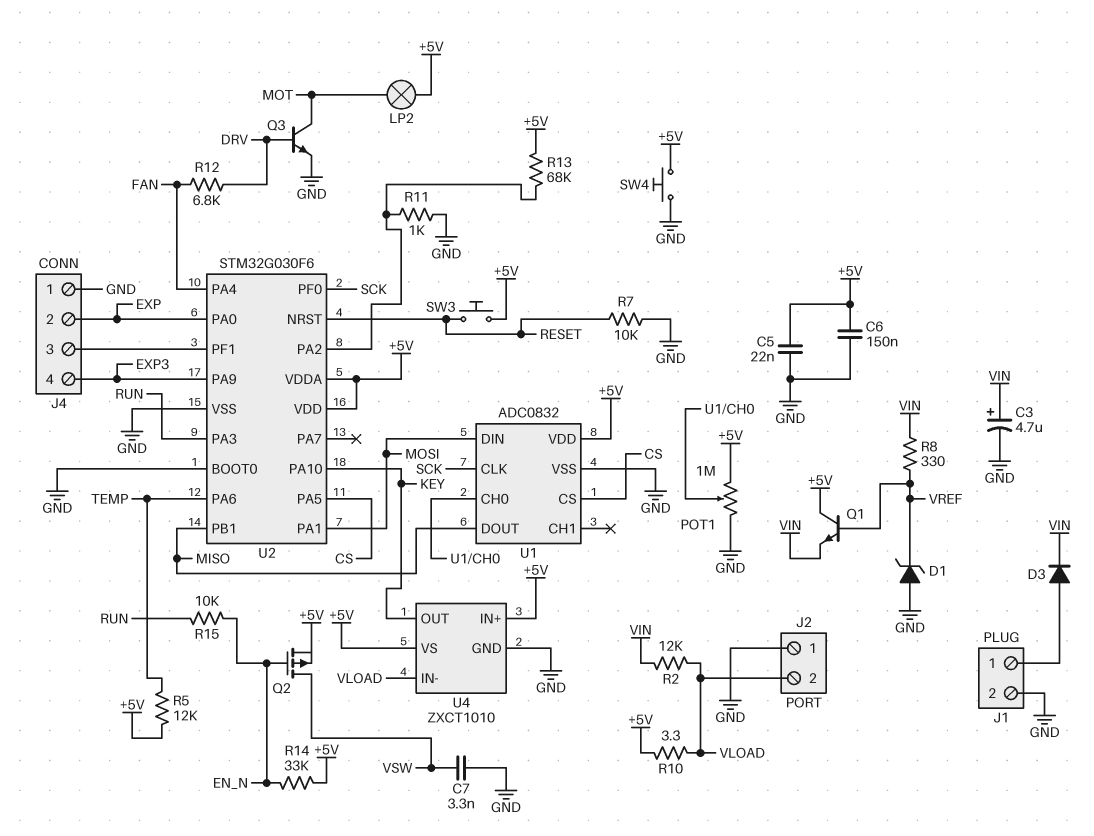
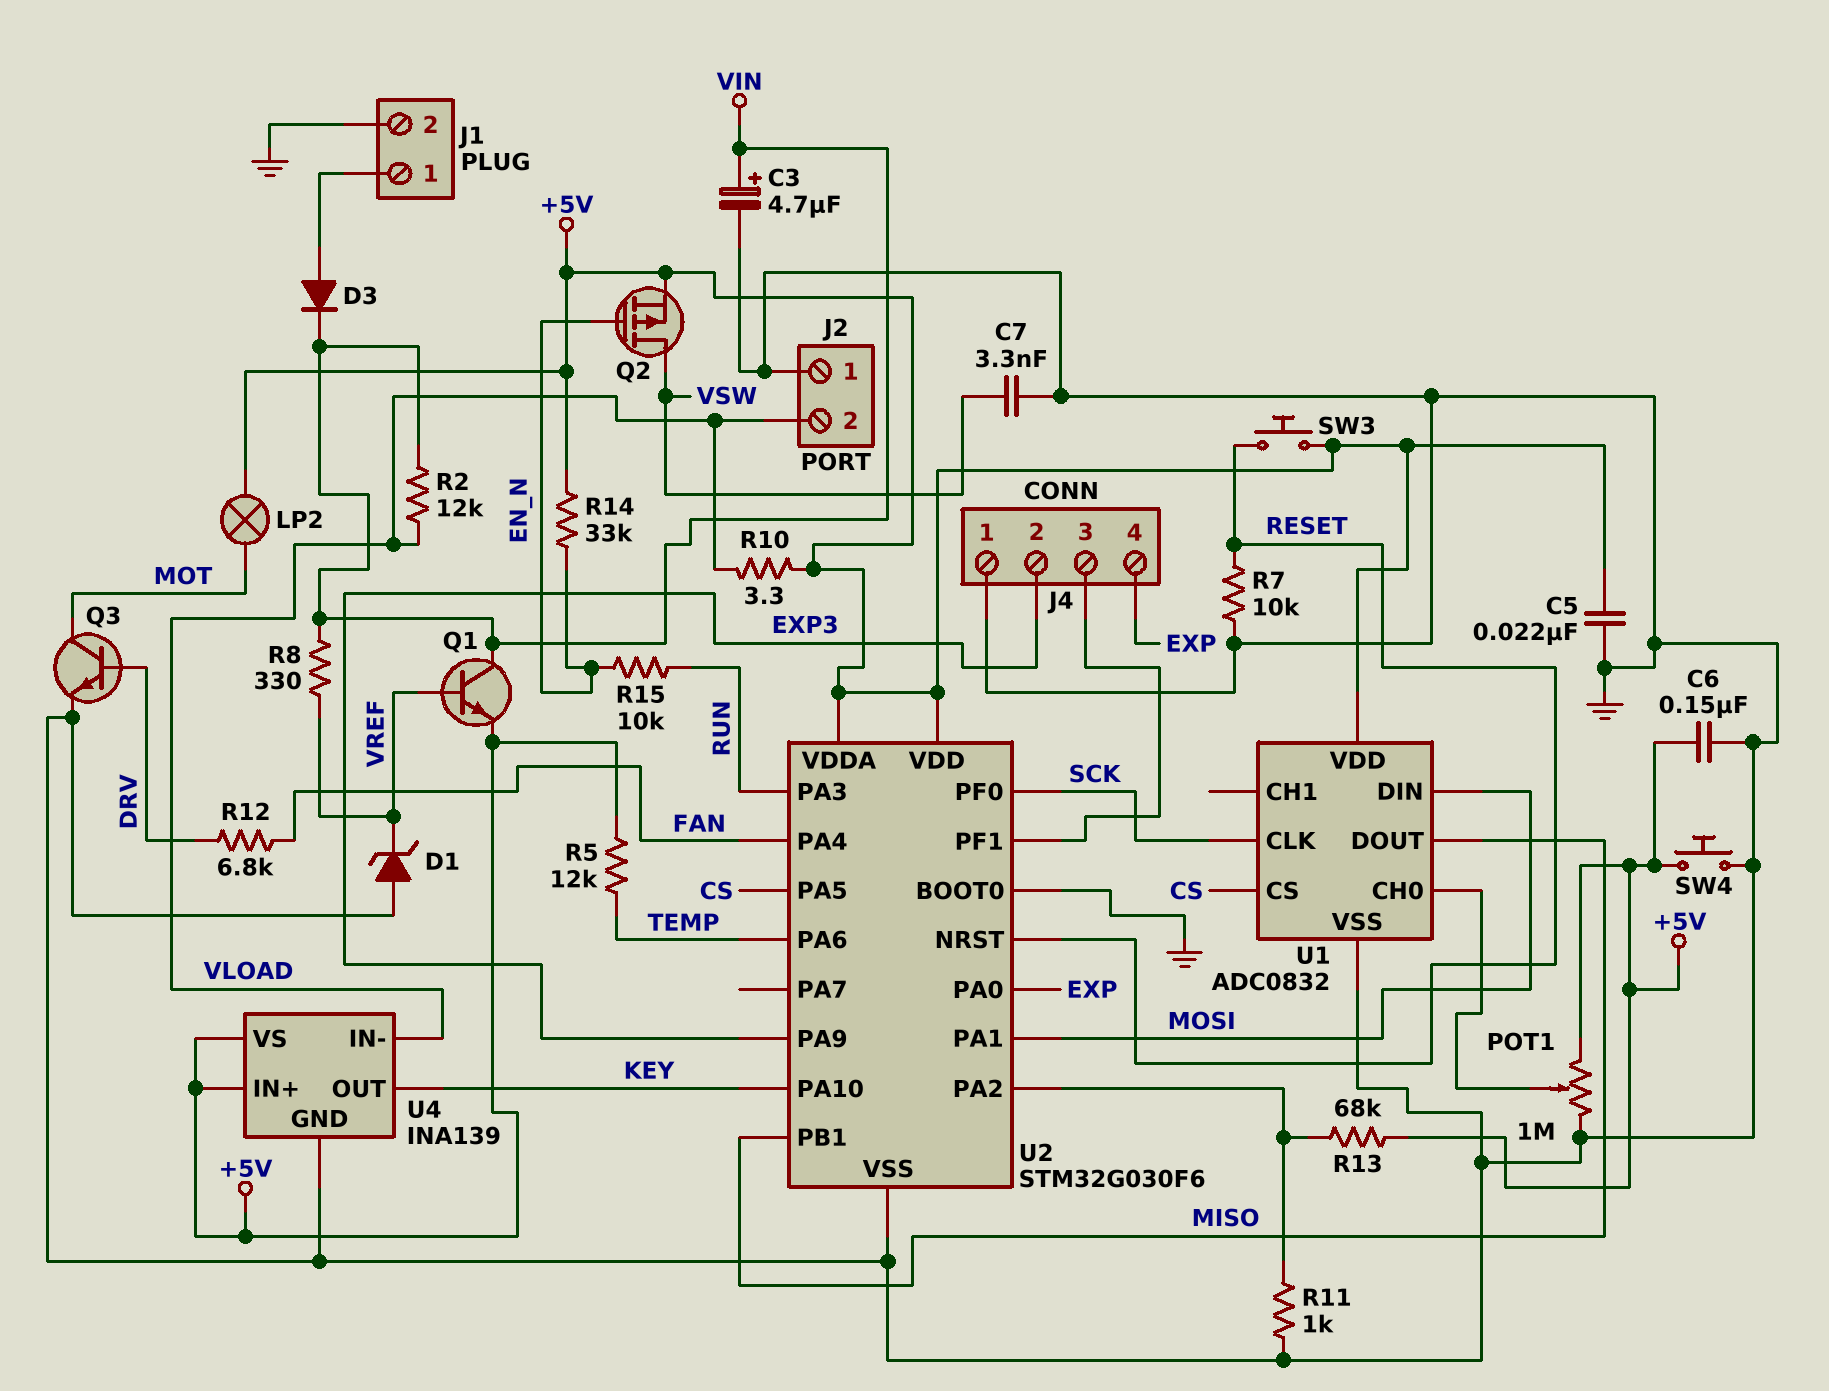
J4 pin 2: EXP -> EXP3
J4 pin 4: EXP3 -> EXP
Q1: NPN (B VREF, C +5V, E VIN) -> NPN (B VREF, C VIN, E +5V)
U4: ZXCT1010 -> INA139

